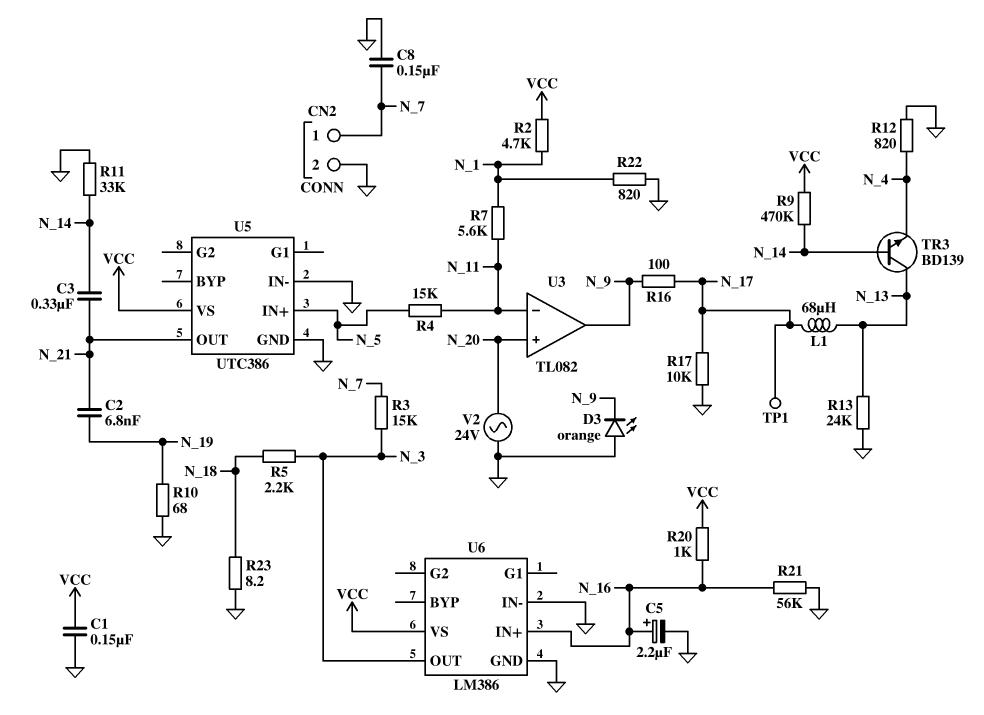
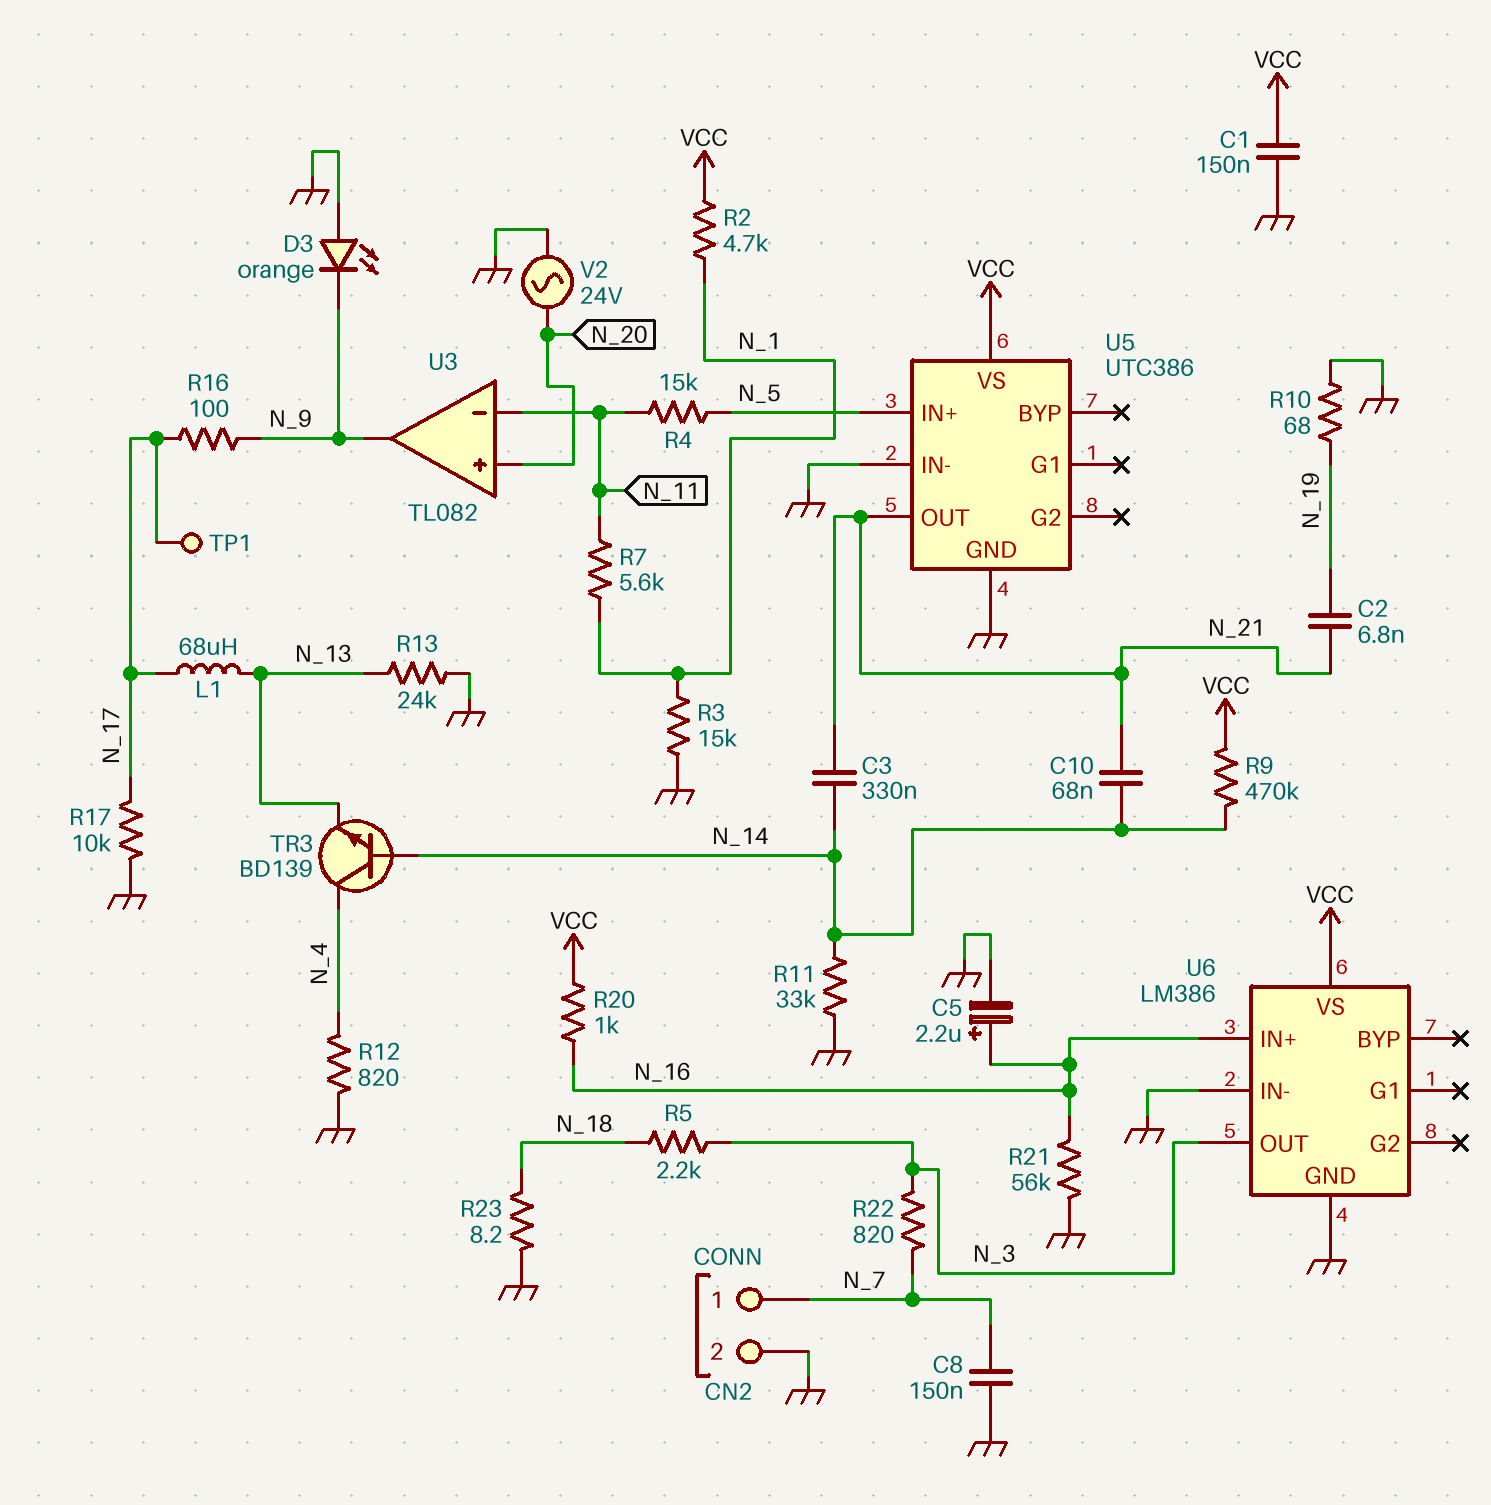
C10: none -> 68nF (N_14, N_21)
R3: 15k (N_3, N_7) -> 15k (GND, N_1)
R22: 820 (GND, N_1) -> 820 (N_3, N_7)
TR3: NPN BD139 (B N_14, C N_13, E N_4) -> NPN BD139 (B N_14, C N_4, E N_13)

